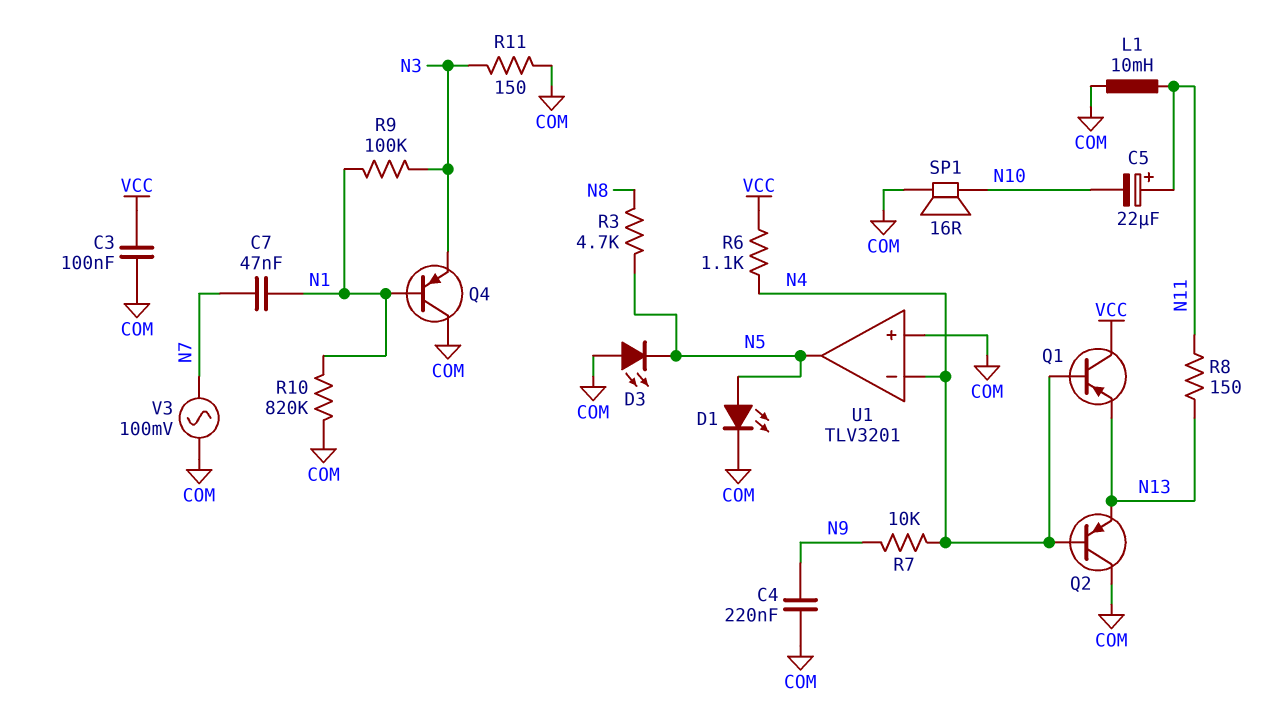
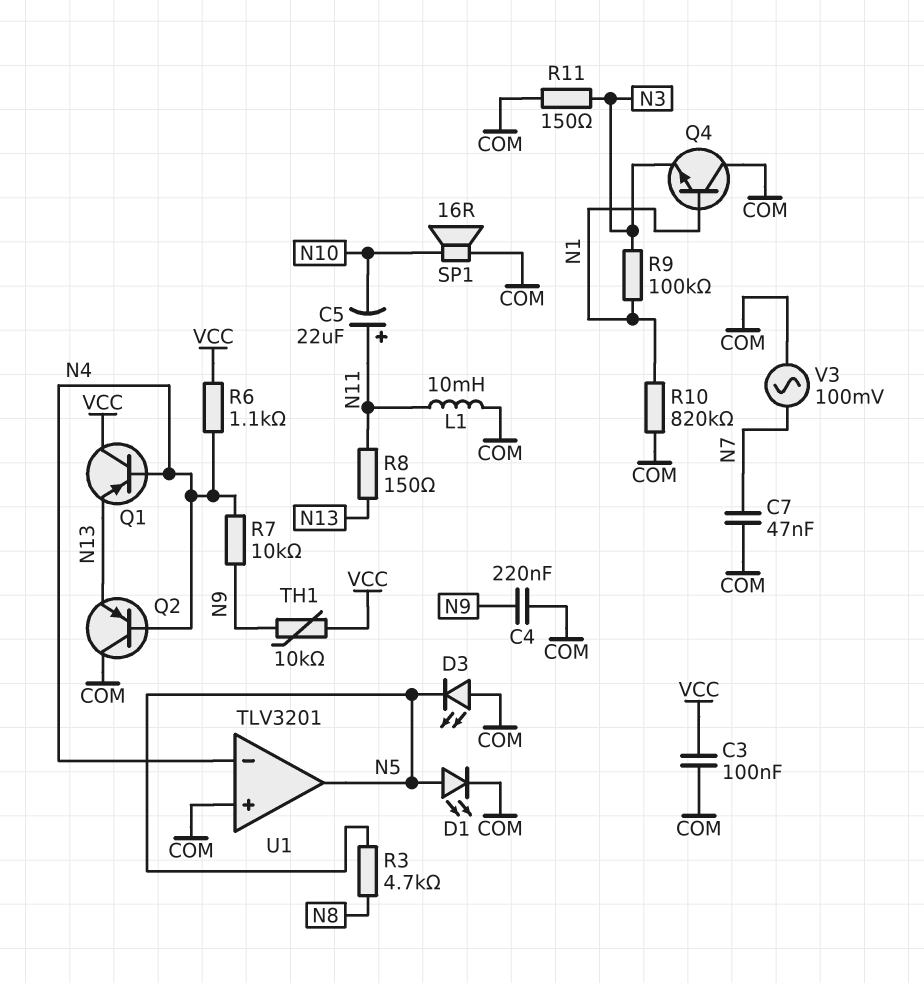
C7: 47nF (N1, N7) -> 47nF (COM, N7)
Q4: PNP (B N1, C COM, E N3) -> NPN (B N1, C COM, E N3)
TH1: none -> 10k (N9, VCC)

